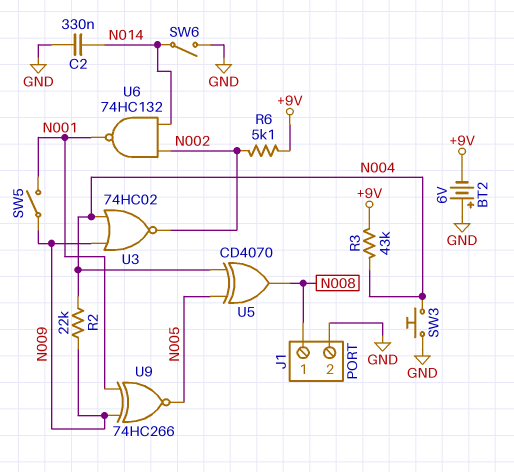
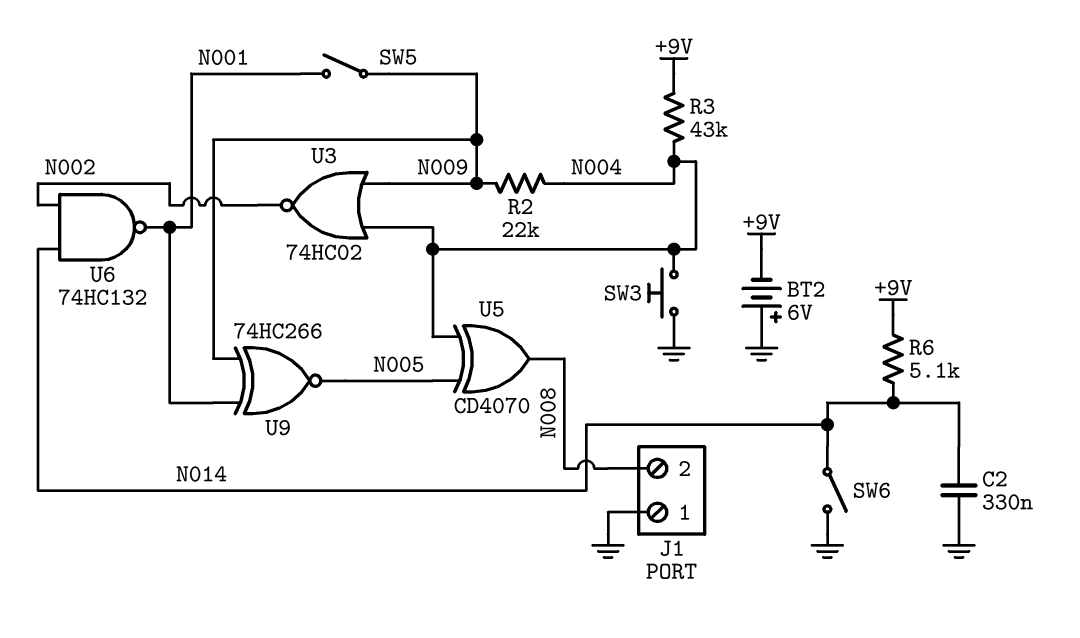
J1 pin 1: N008 -> GND
J1 pin 2: GND -> N008
R6: 5.1k (+9V, N002) -> 5.1k (+9V, N014)

